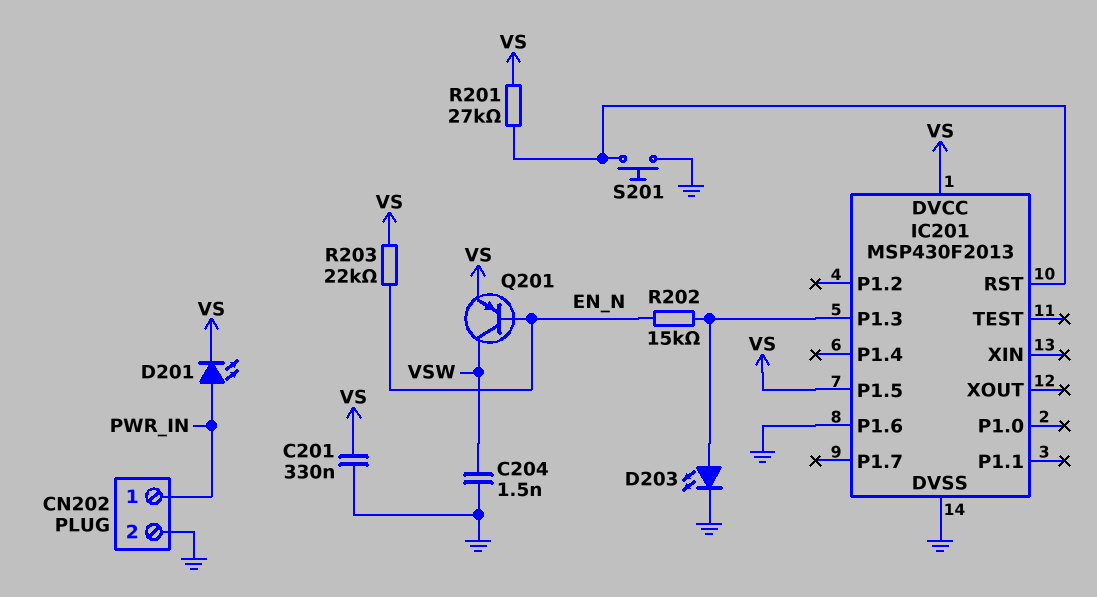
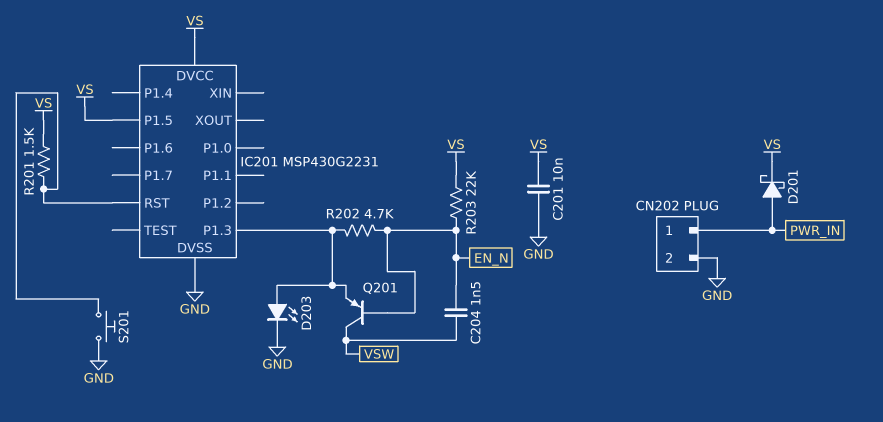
C201: 330nF (GND, VS) -> 10nF (GND, VS)
C204: 1.5nF (GND, VSW) -> 1.5nF (EN_N, VSW)
D201: LED (A PWR_IN, K VS) -> schottky (A PWR_IN, K VS)
IC201: MSP430F2013 -> MSP430G2231
IC201 pin P1.6: GND -> none
Q201: PNP (B EN_N, C VSW, E VS) -> PNP (B EN_N, C VSW, E IC201/P1.3)
R201: 27k (IC201/RST, VS) -> 1.5k (IC201/RST, VS)
R202: 15k (EN_N, IC201/P1.3) -> 4.7k (EN_N, IC201/P1.3)

